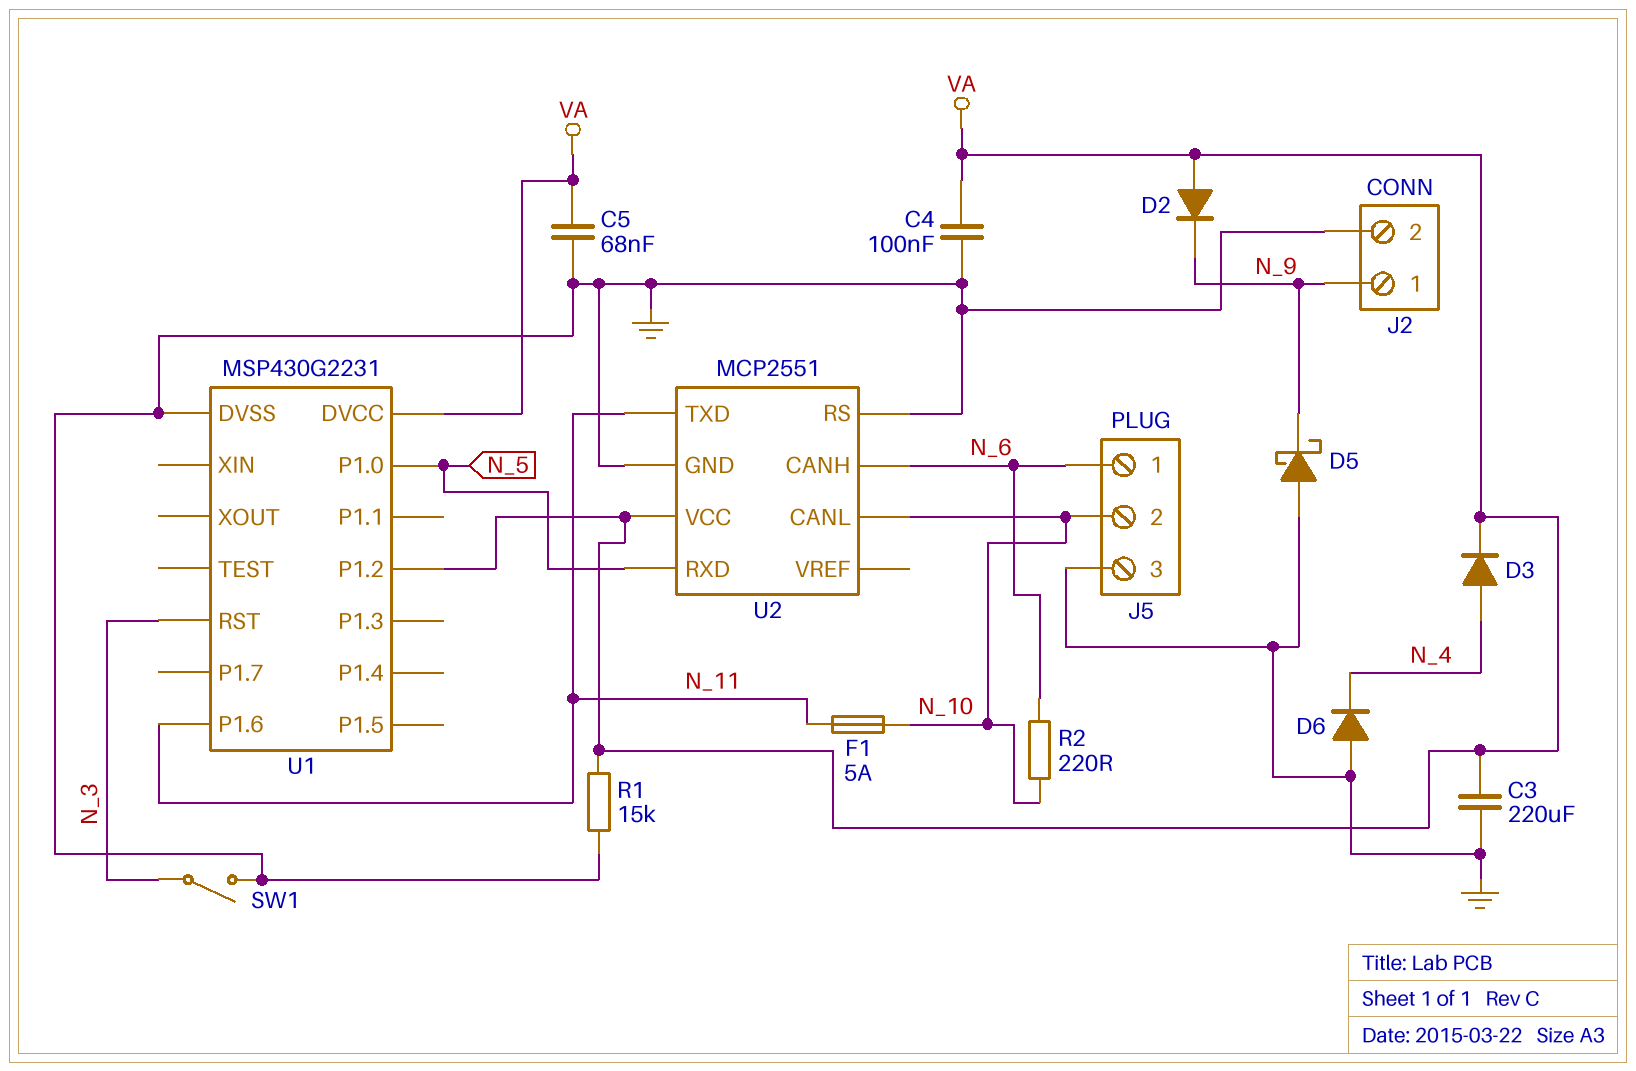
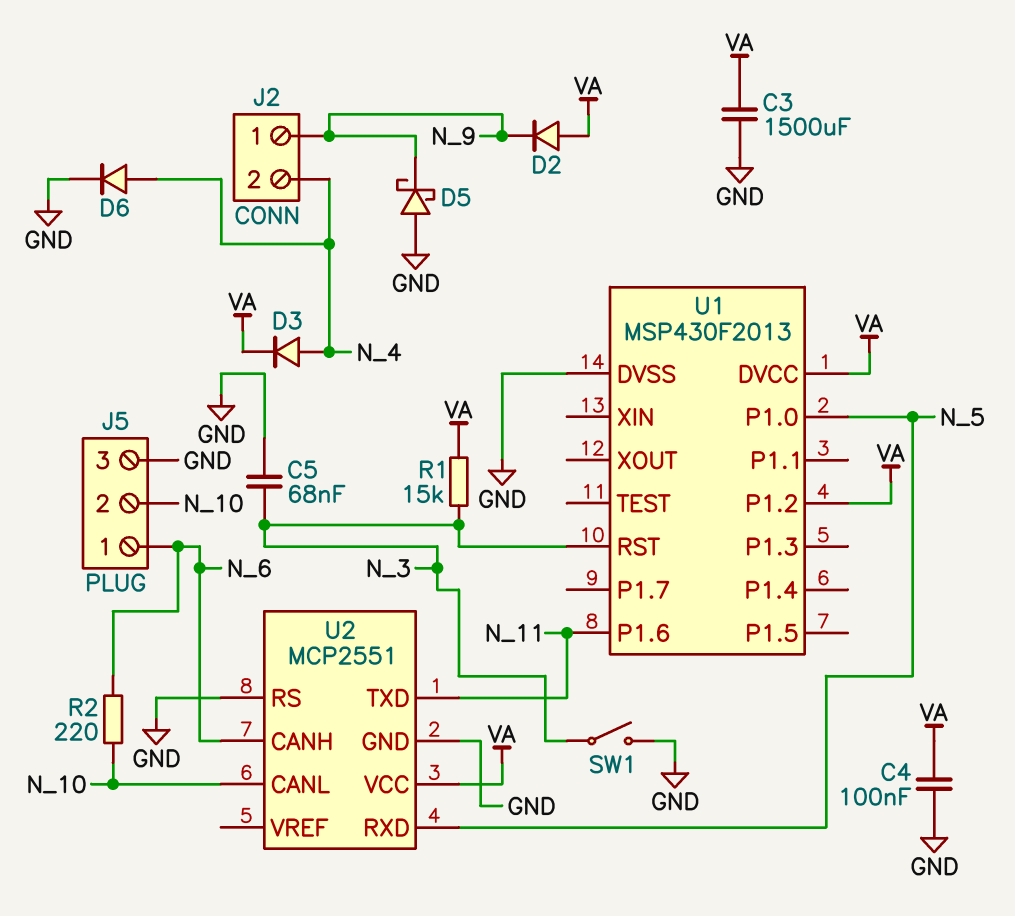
C3: 220uF (GND, VA) -> 1500uF (GND, VA)
C5: 68nF (GND, VA) -> 68nF (GND, N_3)
D6: diode (A GND, K N_4) -> diode (A N_4, K GND)
F1: 5A (N_10, N_11) -> none
J2 pin 2: GND -> N_4
R1: 15k (GND, VA) -> 15k (N_3, VA)
U1: MSP430G2231 -> MSP430F2013

